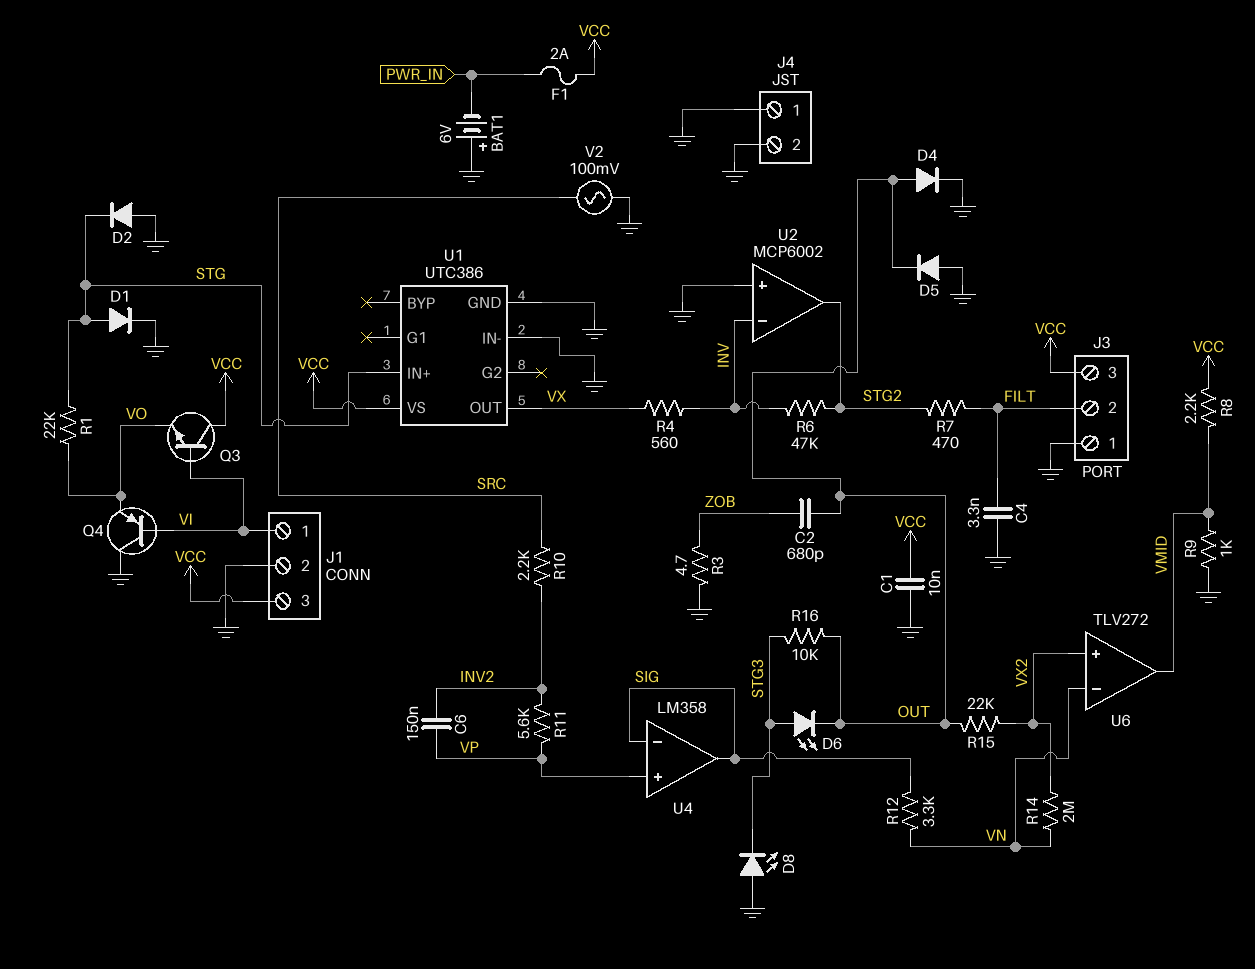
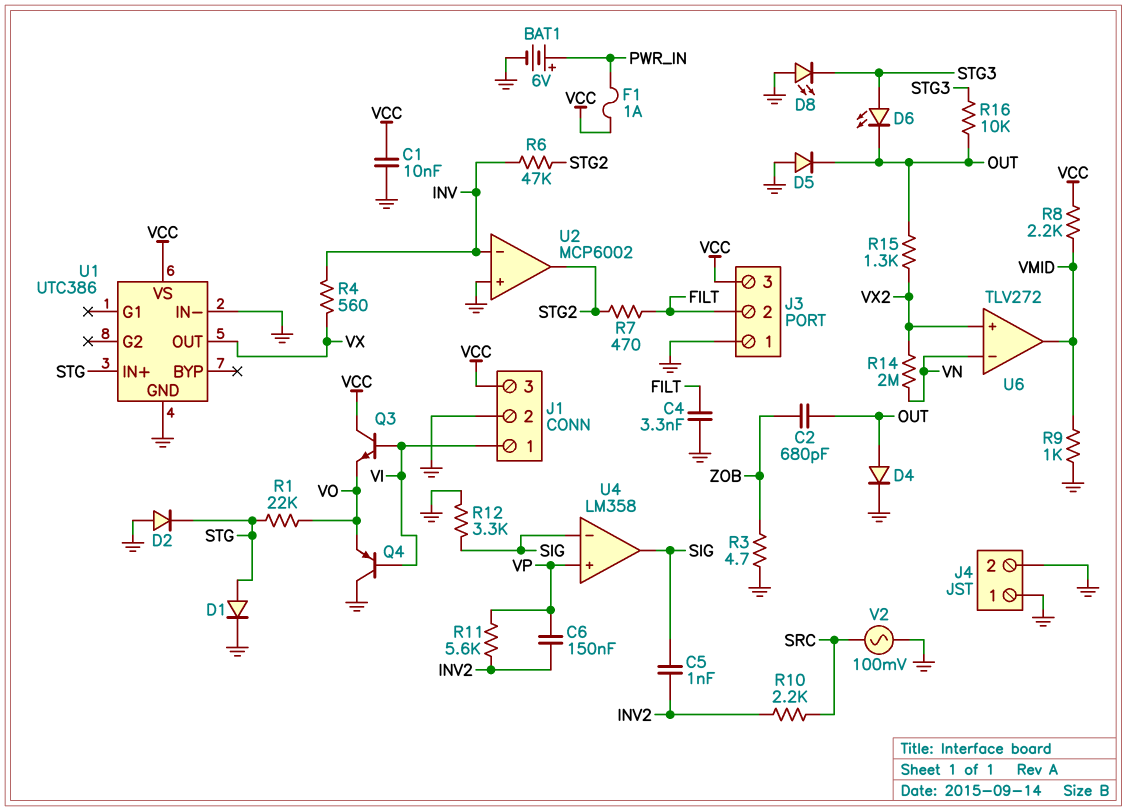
BAT1: 6V (plus GND, minus PWR_IN) -> 6V (plus PWR_IN, minus GND)
C5: none -> 1nF (INV2, SIG)
F1: 2A (PWR_IN, VCC) -> 1A (PWR_IN, VCC)
R12: 3.3k (SIG, VN) -> 3.3k (GND, SIG)
R15: 22k (OUT, VX2) -> 1.3k (OUT, VX2)

